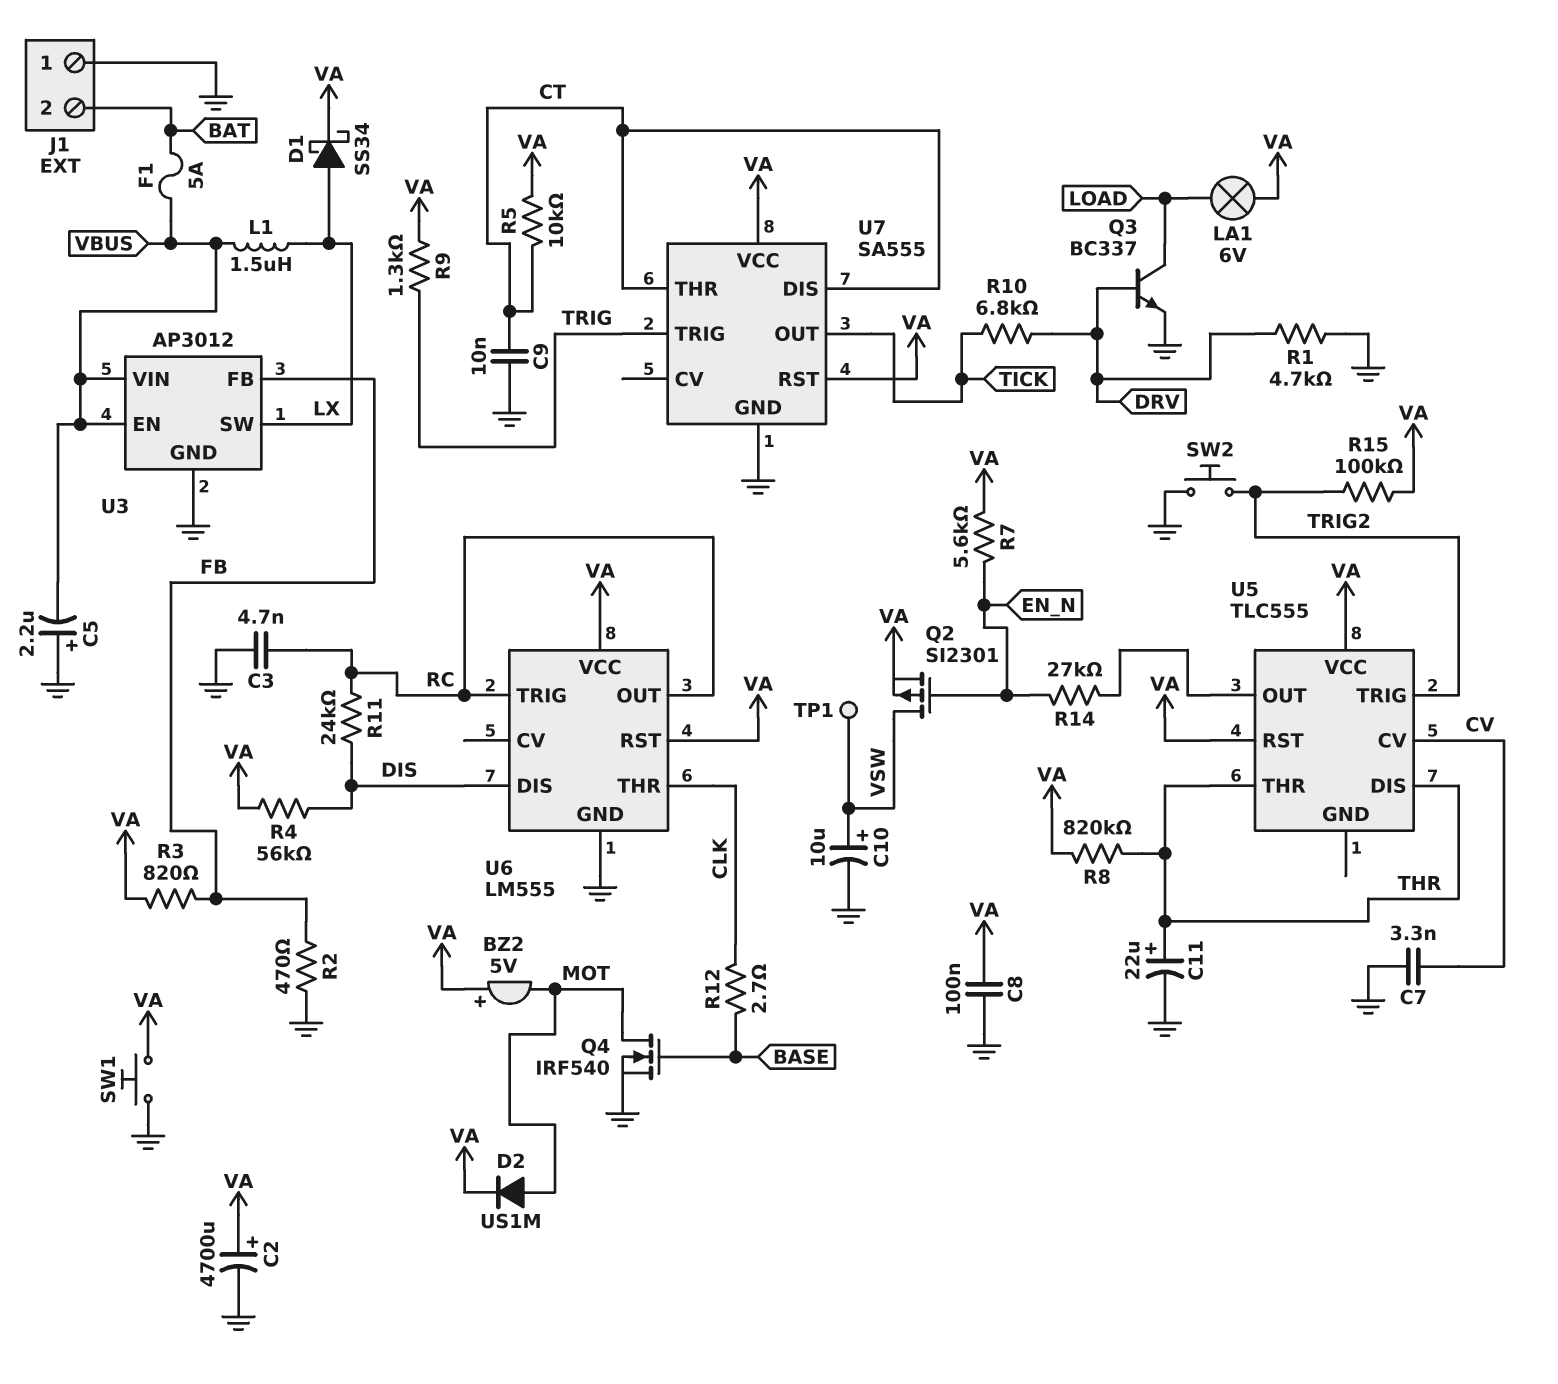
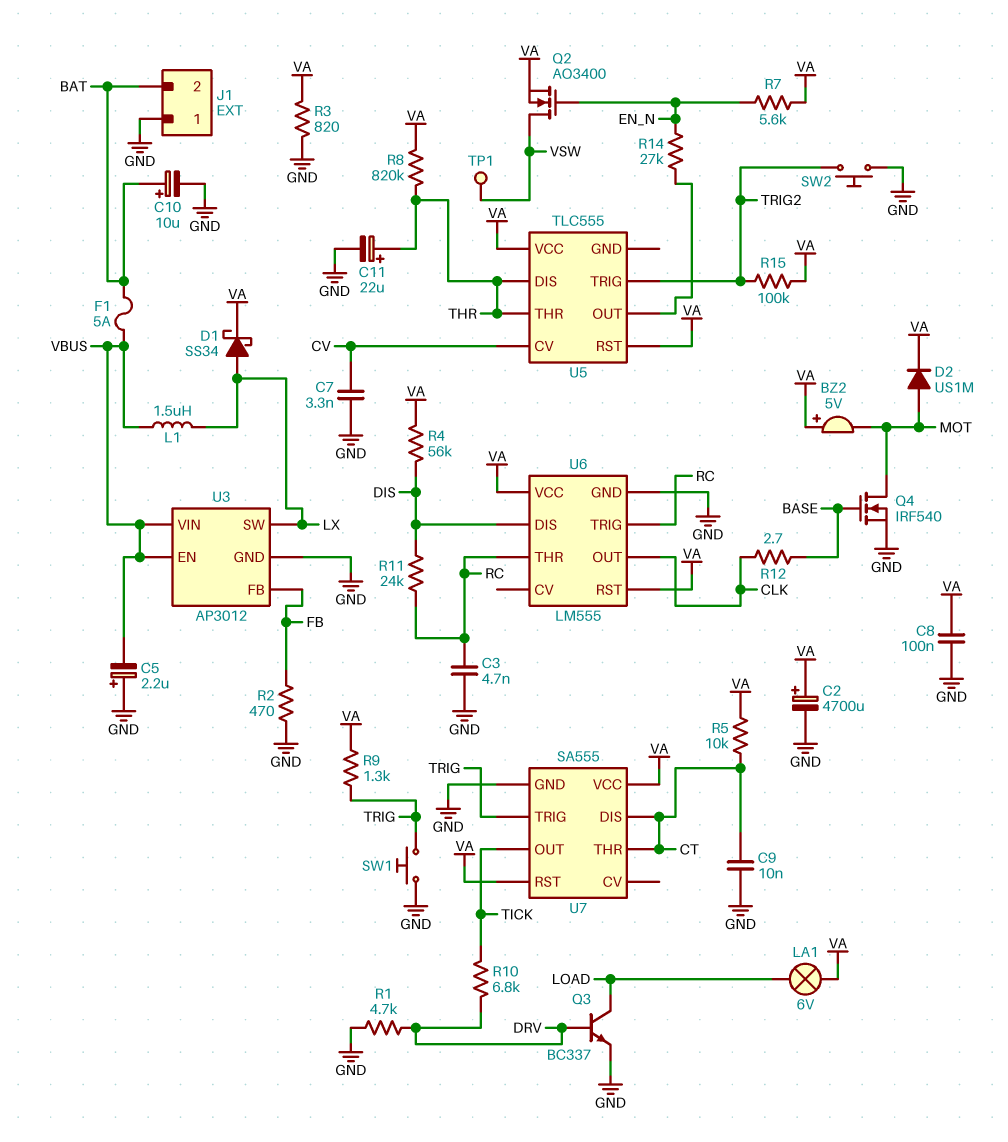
C10: 10uF (plus VSW, minus GND) -> 10uF (plus BAT, minus GND)
Q2: PMOS SI2301 (G EN_N, D VSW, S VA) -> NMOS AO3400 (G EN_N, D VSW, S VA)
R3: 820 (FB, VA) -> 820 (GND, VA)
SW1: button (GND, VA) -> button (GND, TRIG)
U6 pin OUT: RC -> CLK
U6 pin THR: CLK -> RC

